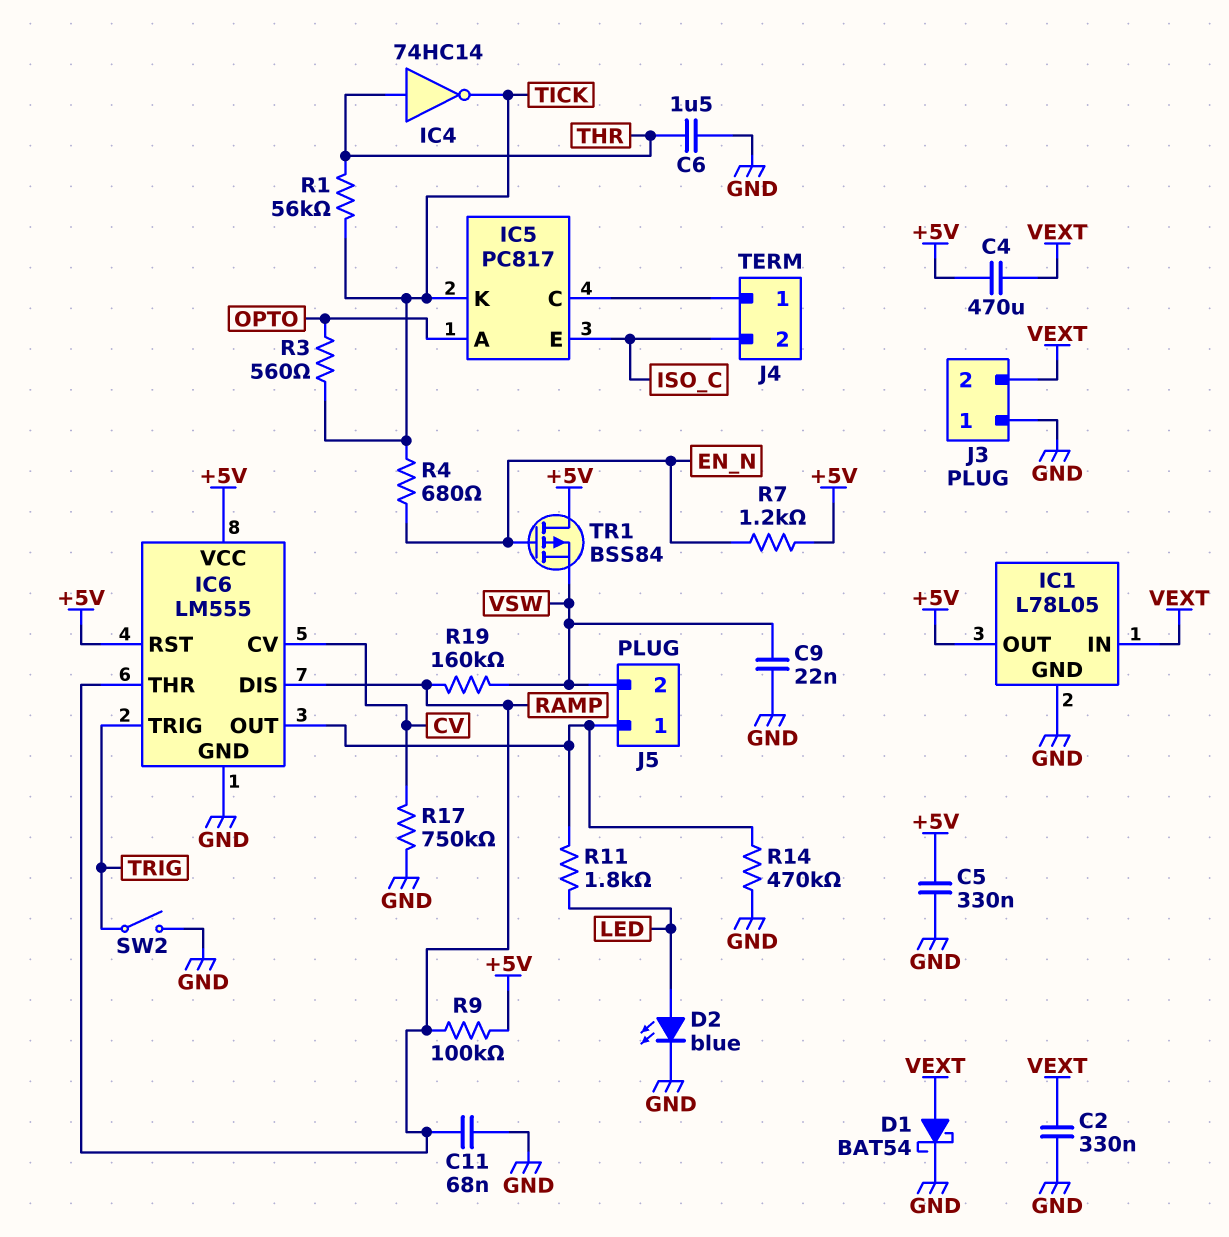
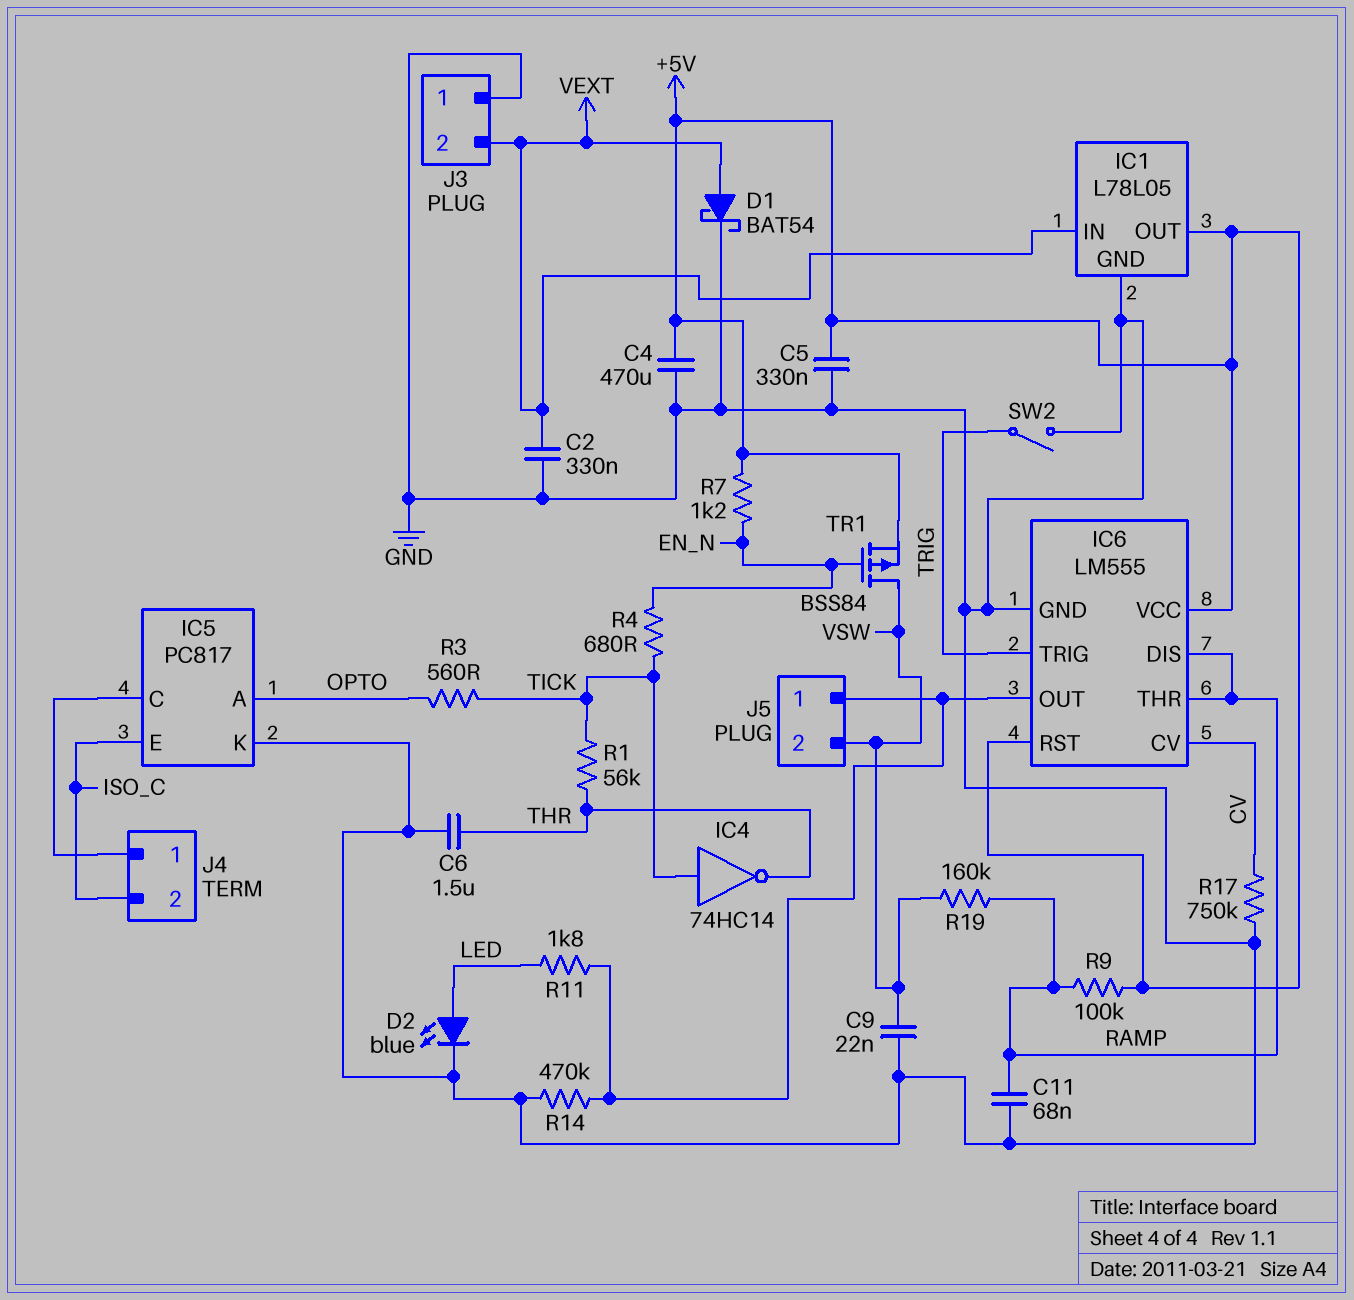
C4: 470uF (+5V, VEXT) -> 470uF (+5V, GND)
IC4: NOT 74HC14 (in THR, out TICK) -> NOT 74HC14 (in TICK, out THR)
IC5 pin K: TICK -> GND
TR1: PMOS BSS84 (G EN_N, D +5V, S VSW) -> PMOS BSS84 (G EN_N, D VSW, S +5V)

